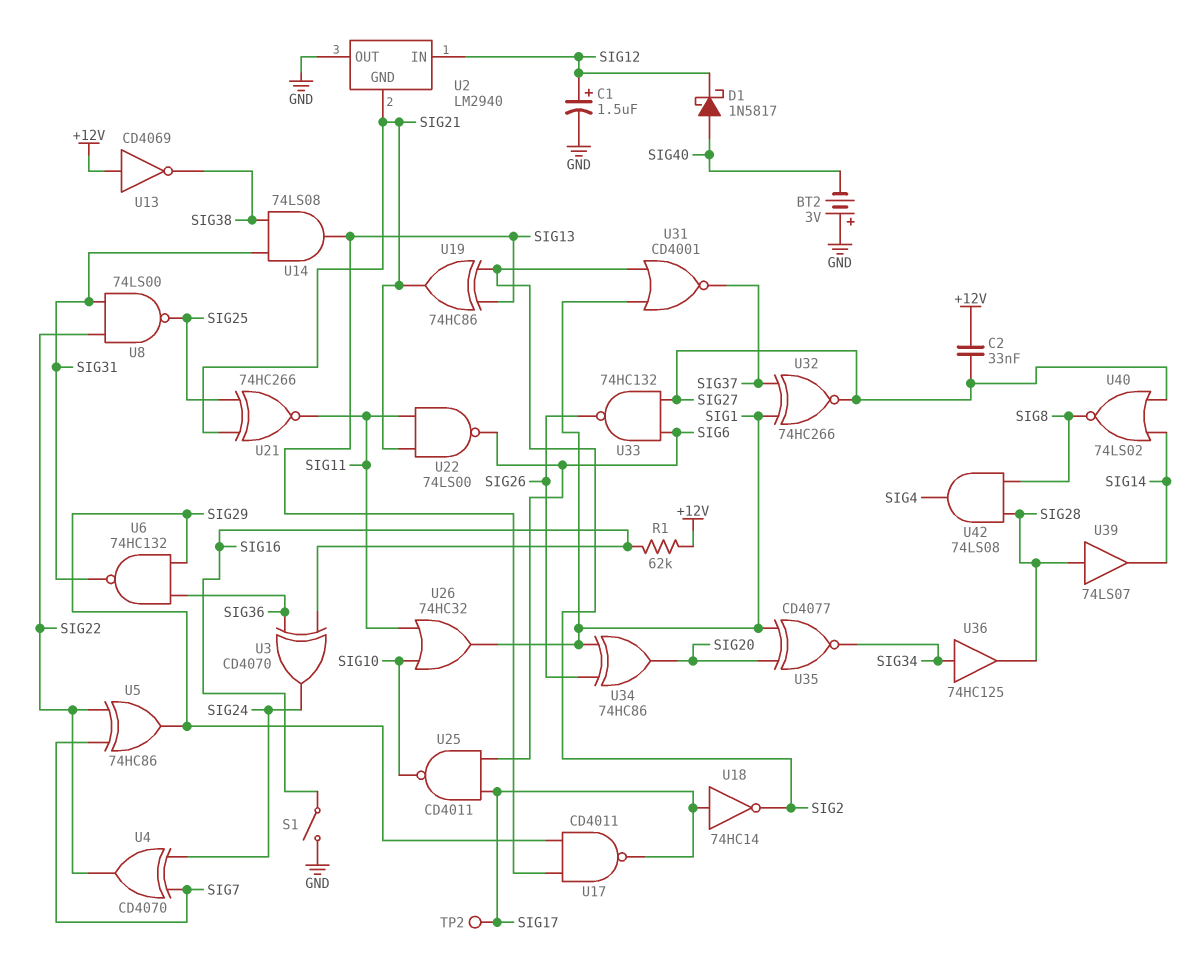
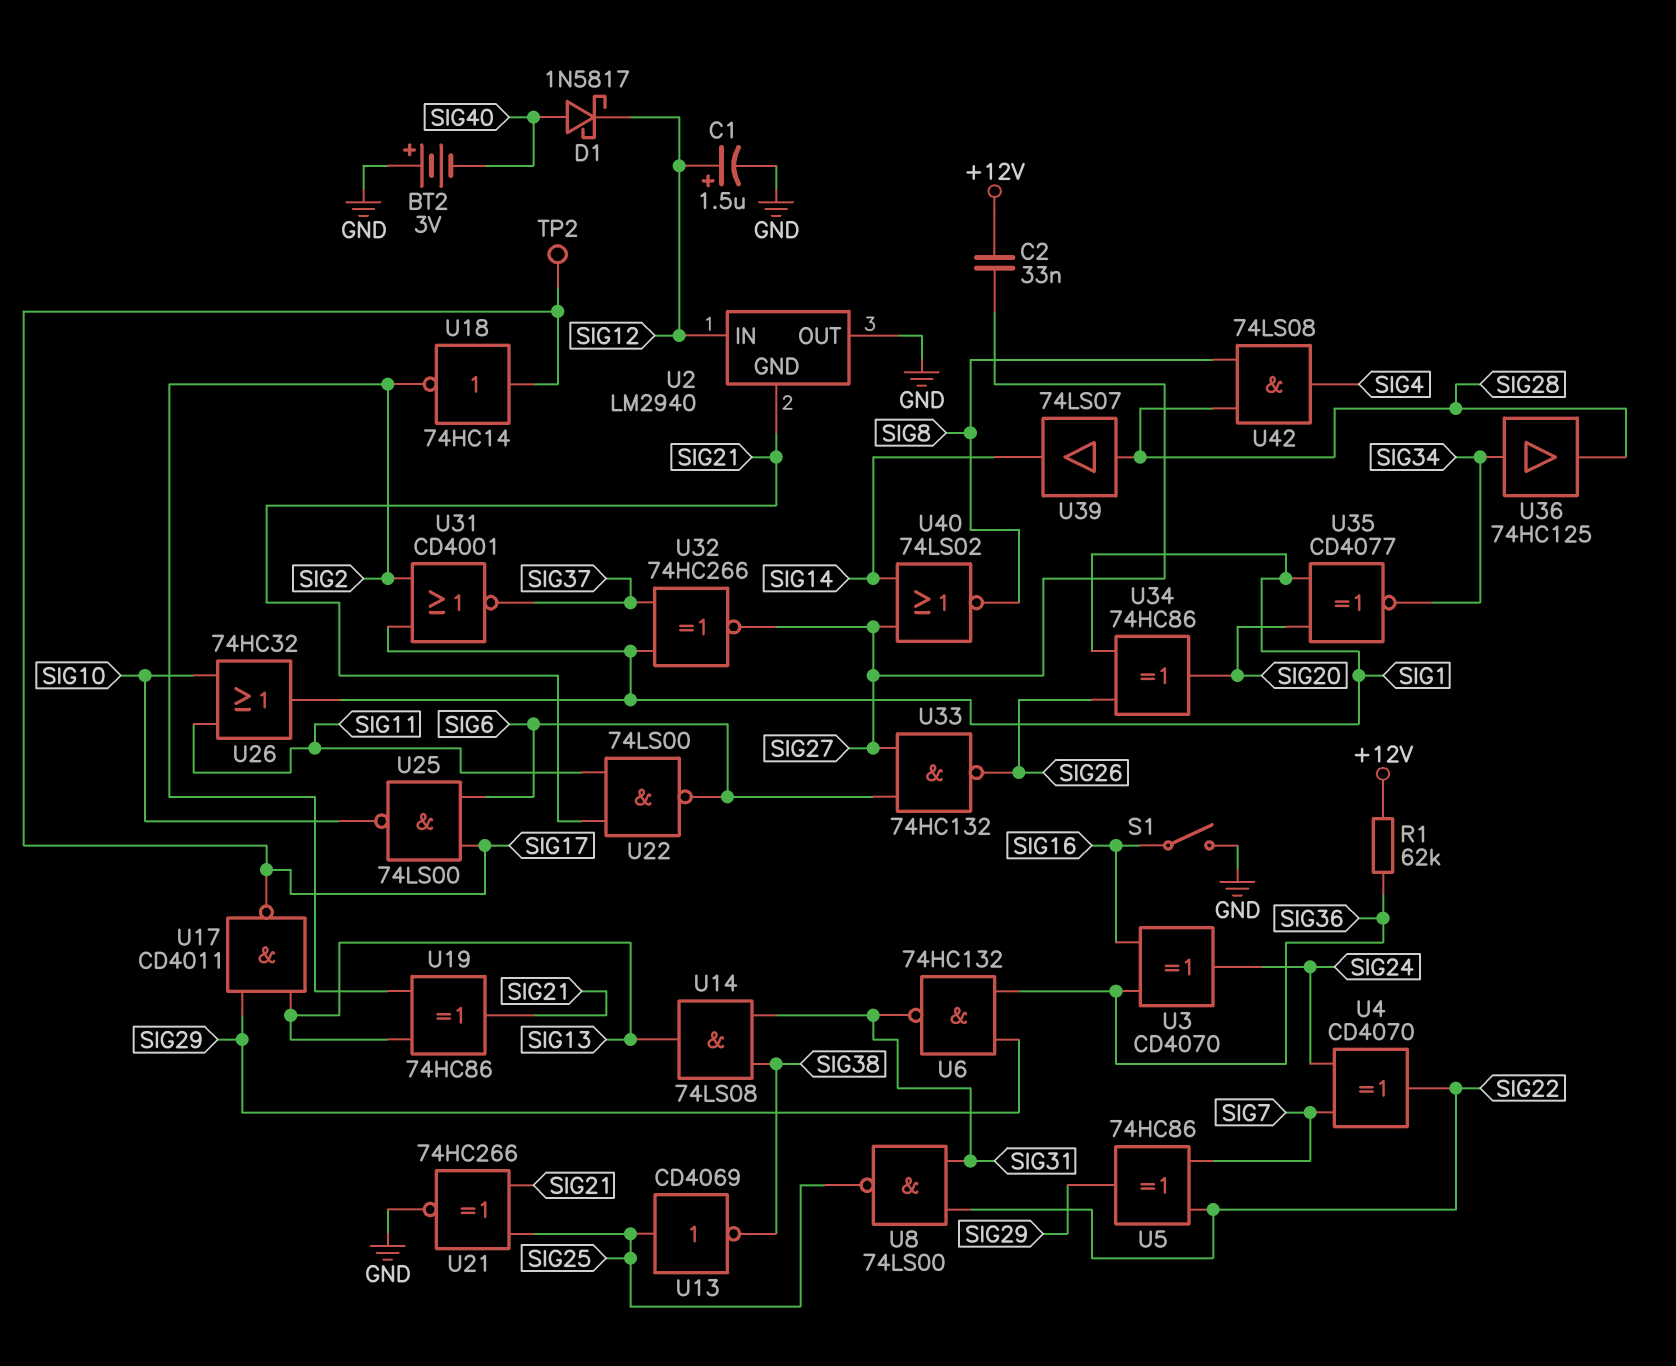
R1: 62k (+12V, SIG16) -> 62k (+12V, SIG36)
U13: NOT CD4069 (in +12V, out SIG38) -> NOT CD4069 (in SIG25, out SIG38)
U21: XNOR 74HC266 (in SIG21, in SIG25, out SIG11) -> XNOR 74HC266 (in SIG21, in SIG25, out GND)
U25: NAND CD4011 (in SIG6, in SIG17, out SIG10) -> NAND 74LS00 (in SIG6, in SIG17, out SIG10)

